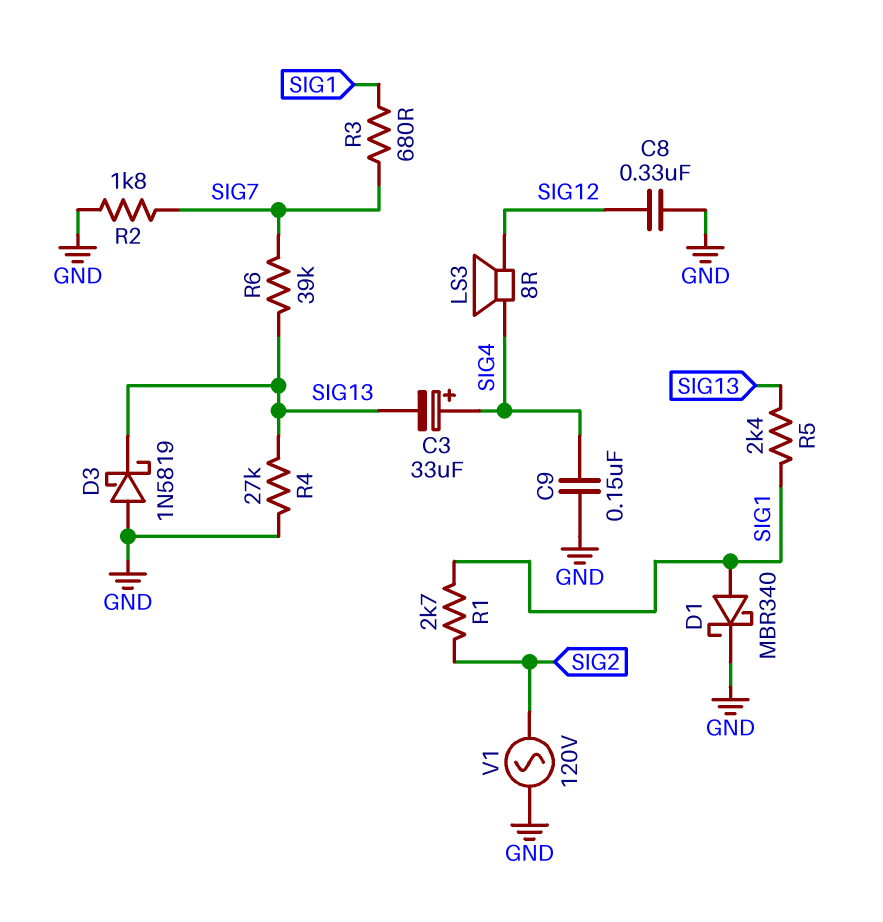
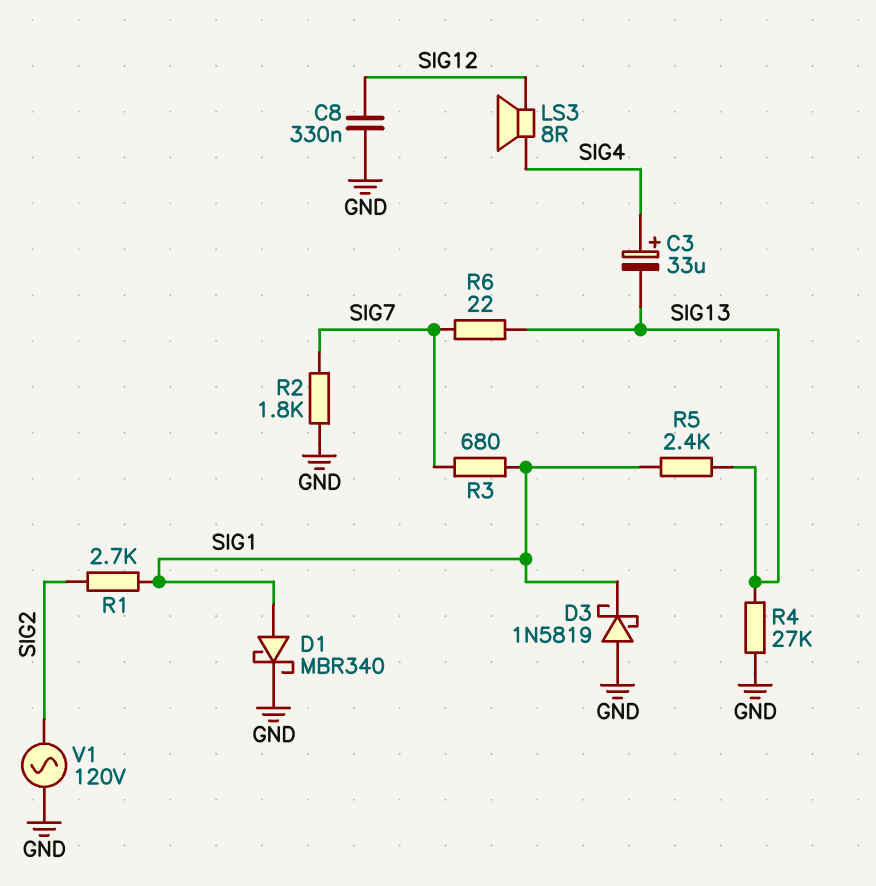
C9: 150nF (GND, SIG4) -> none
D3: schottky 1N5819 (A GND, K SIG13) -> schottky 1N5819 (A GND, K SIG1)
R6: 39k (SIG7, SIG13) -> 22 (SIG7, SIG13)

